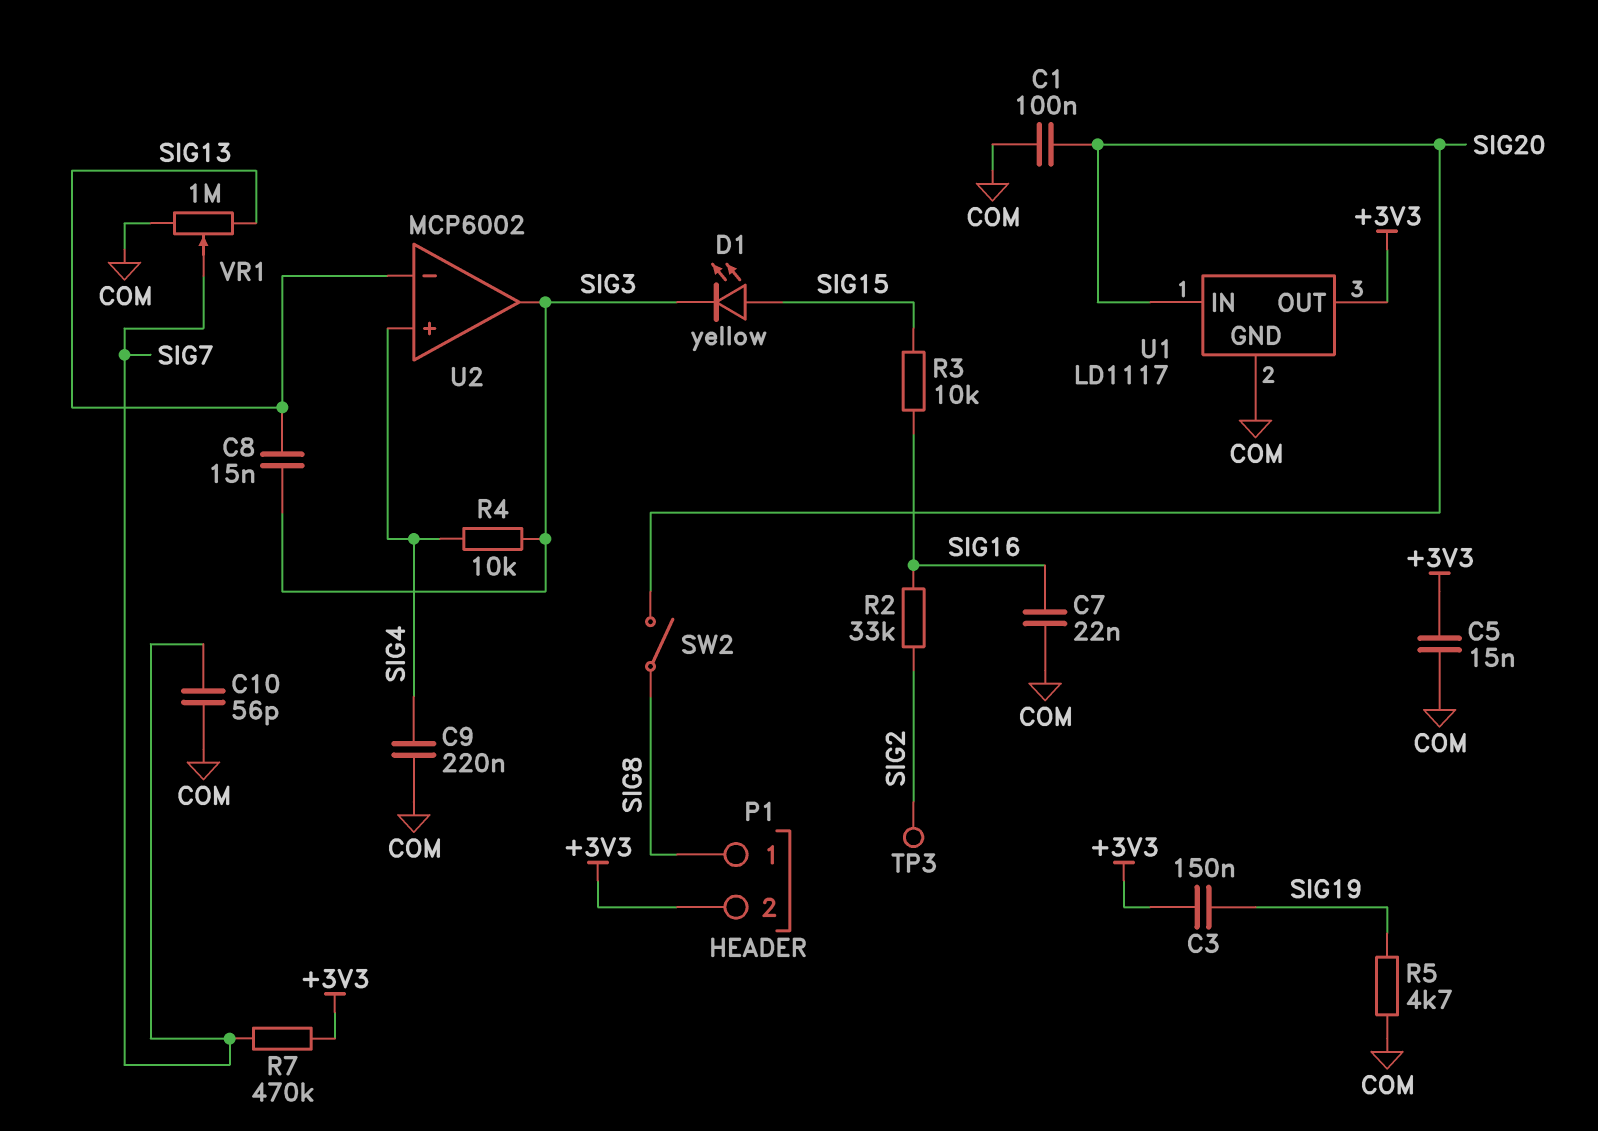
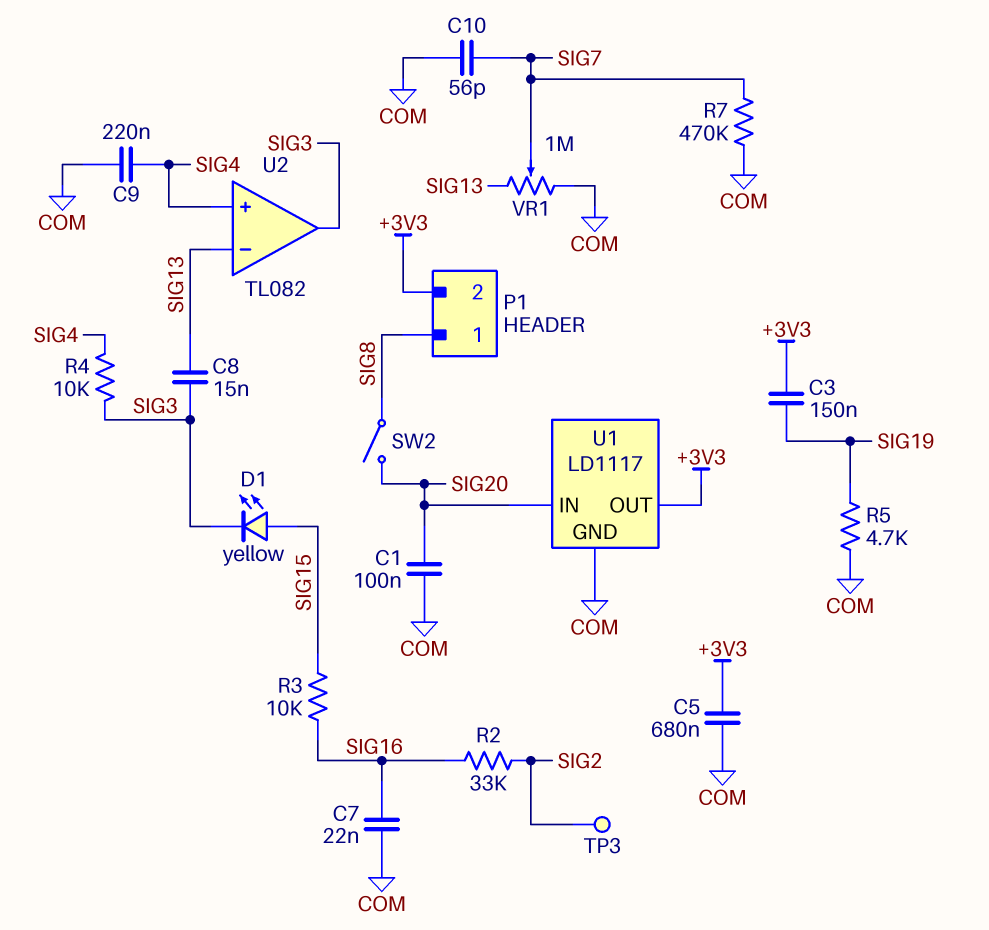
C5: 15nF (+3V3, COM) -> 680nF (+3V3, COM)
R7: 470k (+3V3, SIG7) -> 470k (COM, SIG7)
U2: MCP6002 -> TL082

